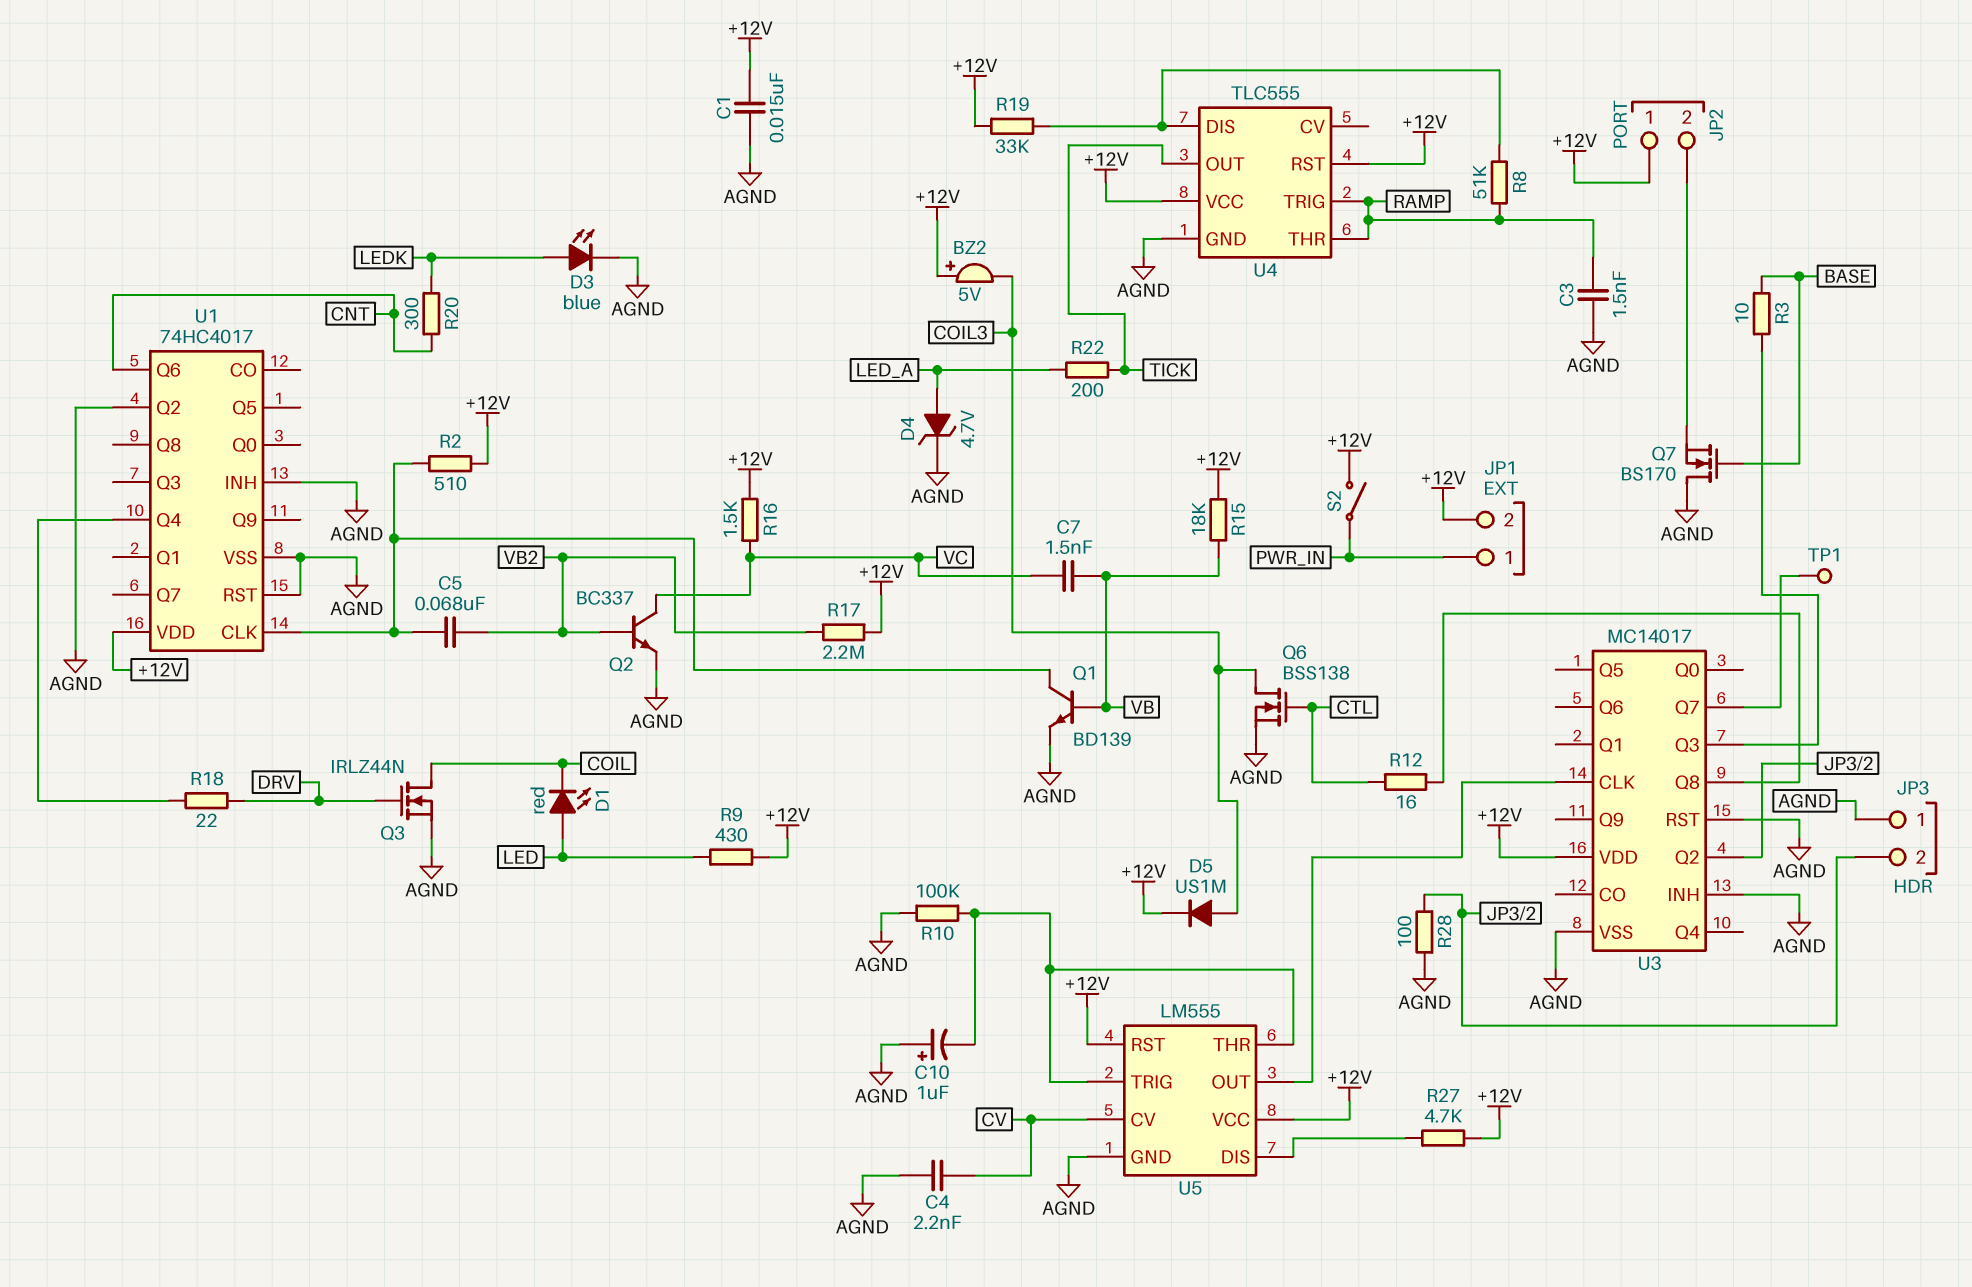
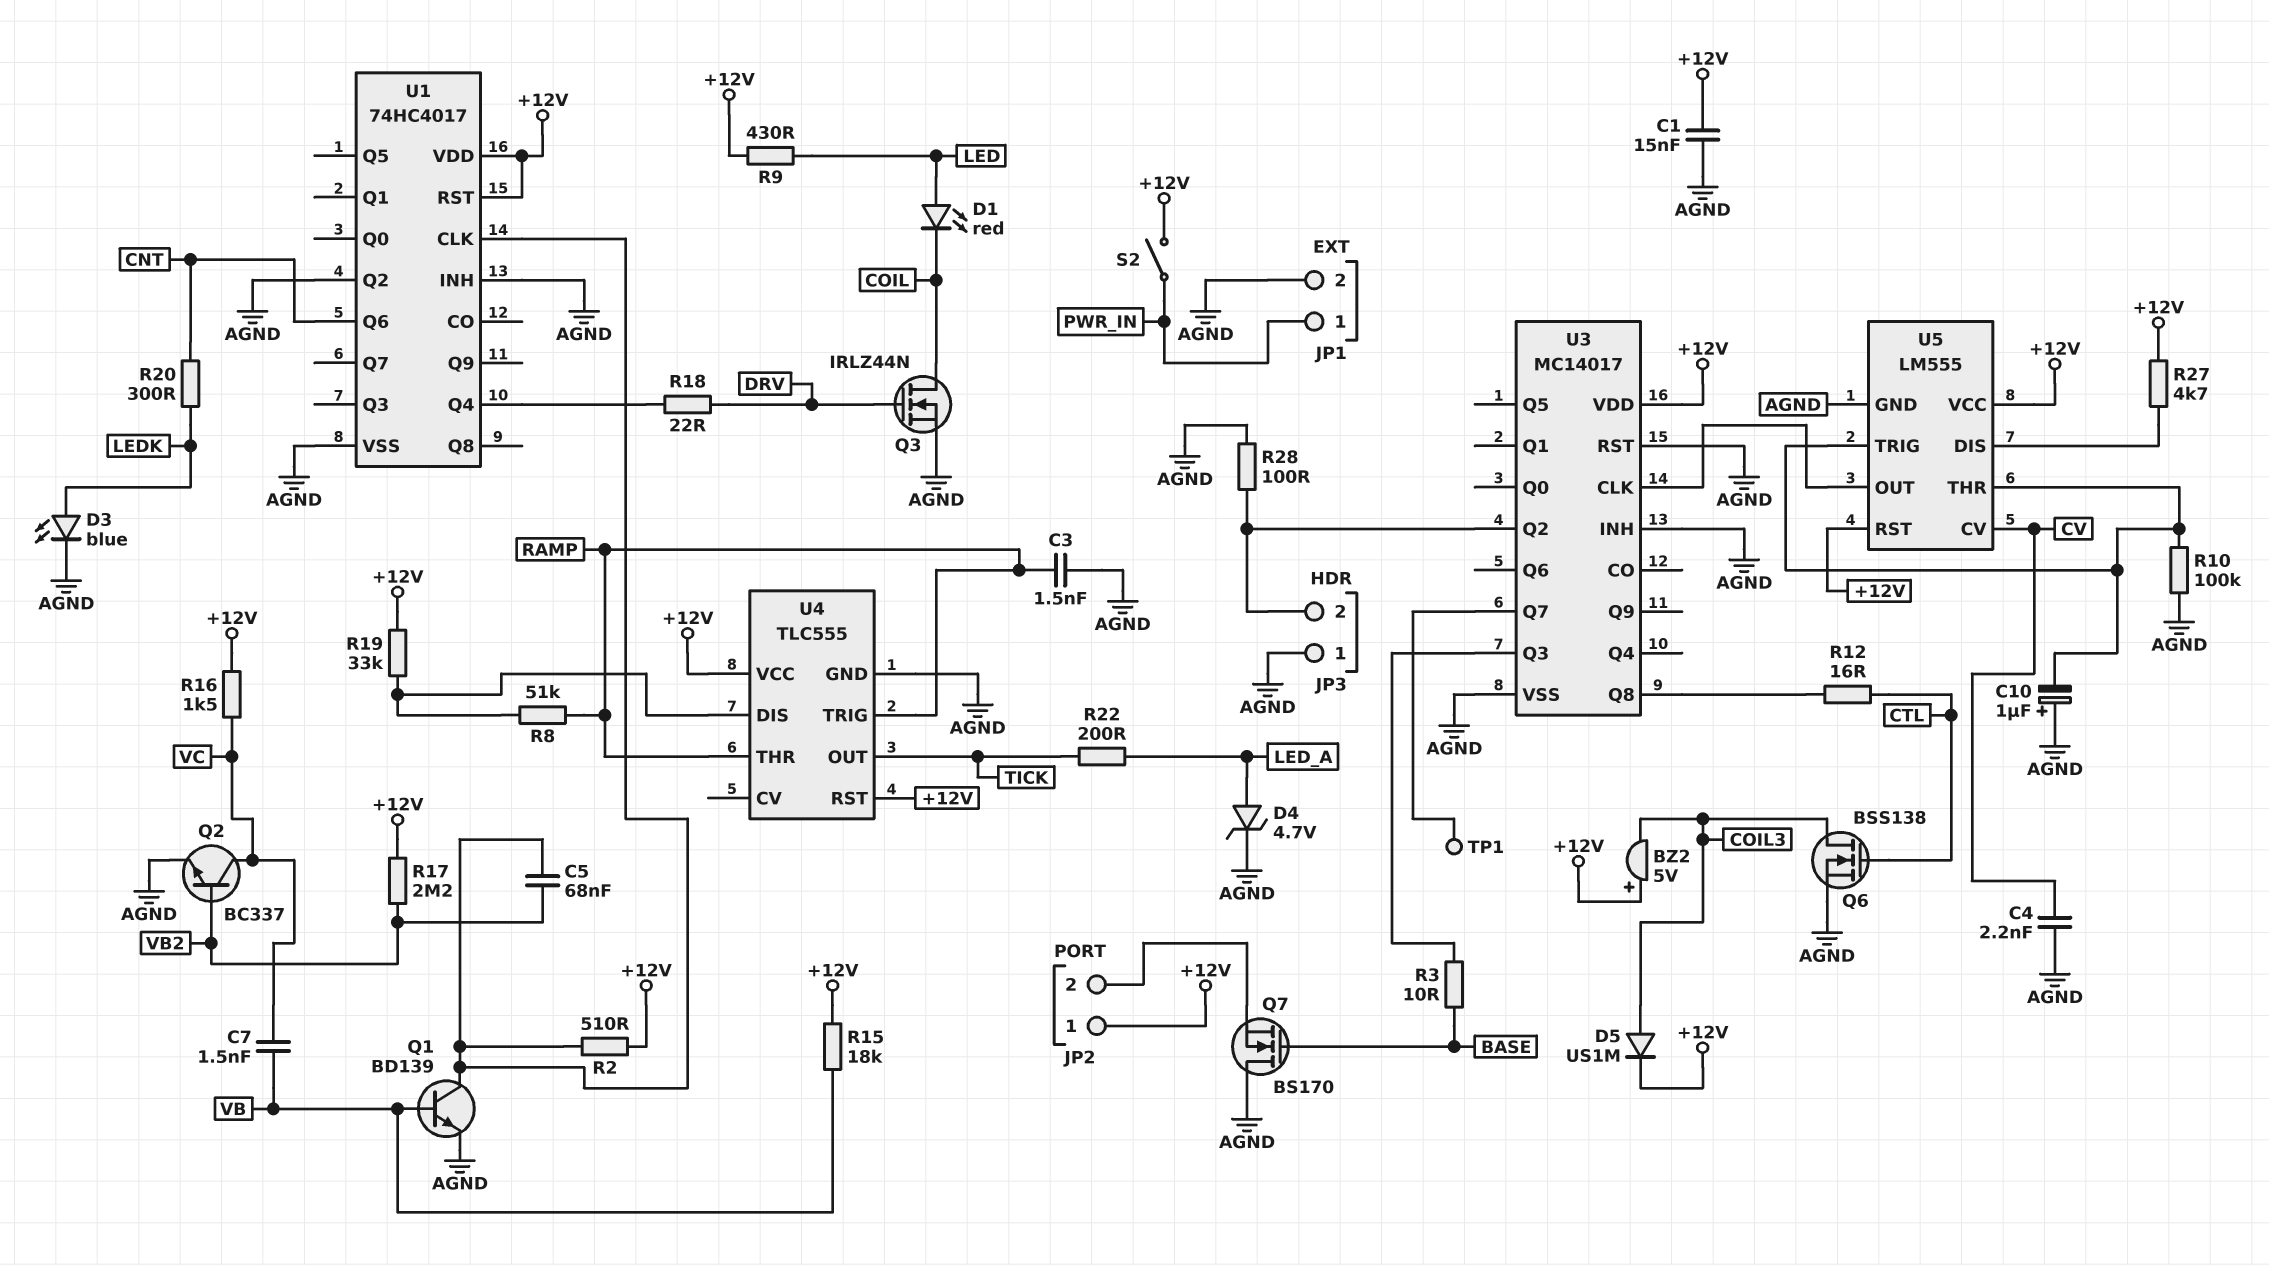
JP1 pin 2: +12V -> AGND
U1 pin RST: AGND -> +12V

